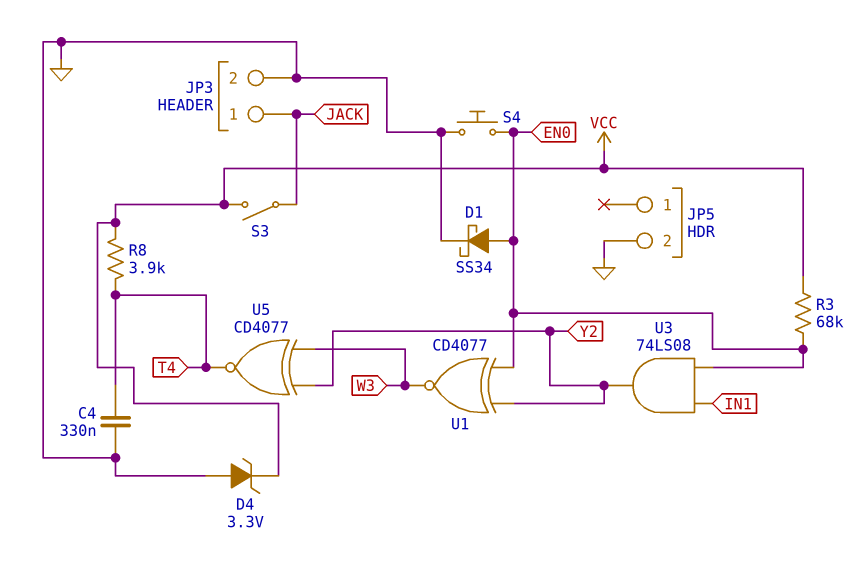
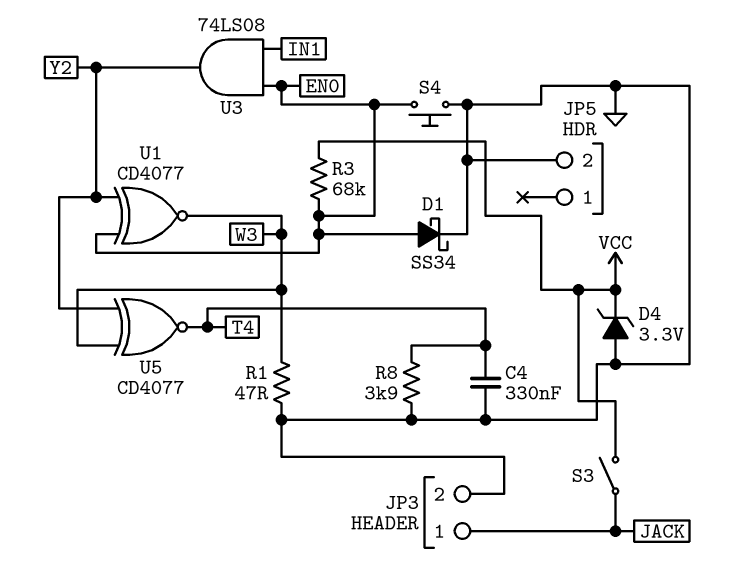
R1: none -> 47 (GND, W3)
R8: 3.9k (T4, VCC) -> 3.9k (GND, T4)

